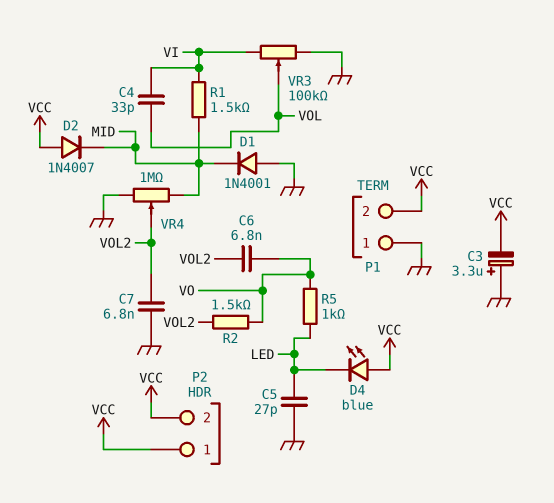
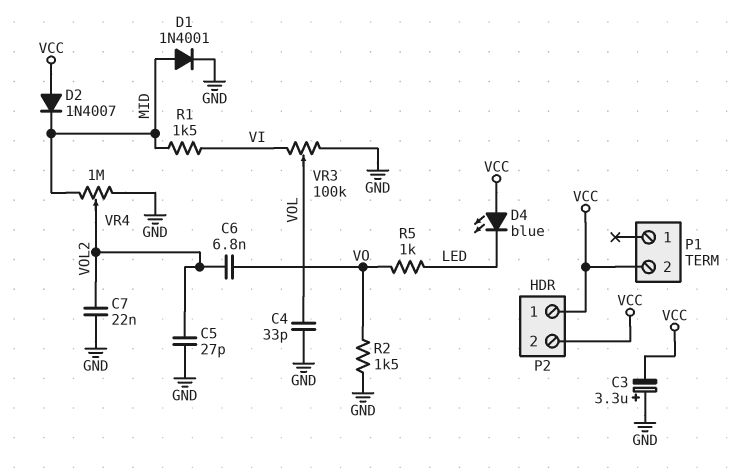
C4: 33pF (VI, VOL) -> 33pF (GND, VOL)
C5: 27pF (GND, LED) -> 27pF (GND, VOL2)
C7: 6.8nF (GND, VOL2) -> 22nF (GND, VOL2)
D1: diode 1N4001 (A GND, K MID) -> diode 1N4001 (A MID, K GND)
P1 pin 1: GND -> none
R2: 1.5k (VO, VOL2) -> 1.5k (GND, VO)

